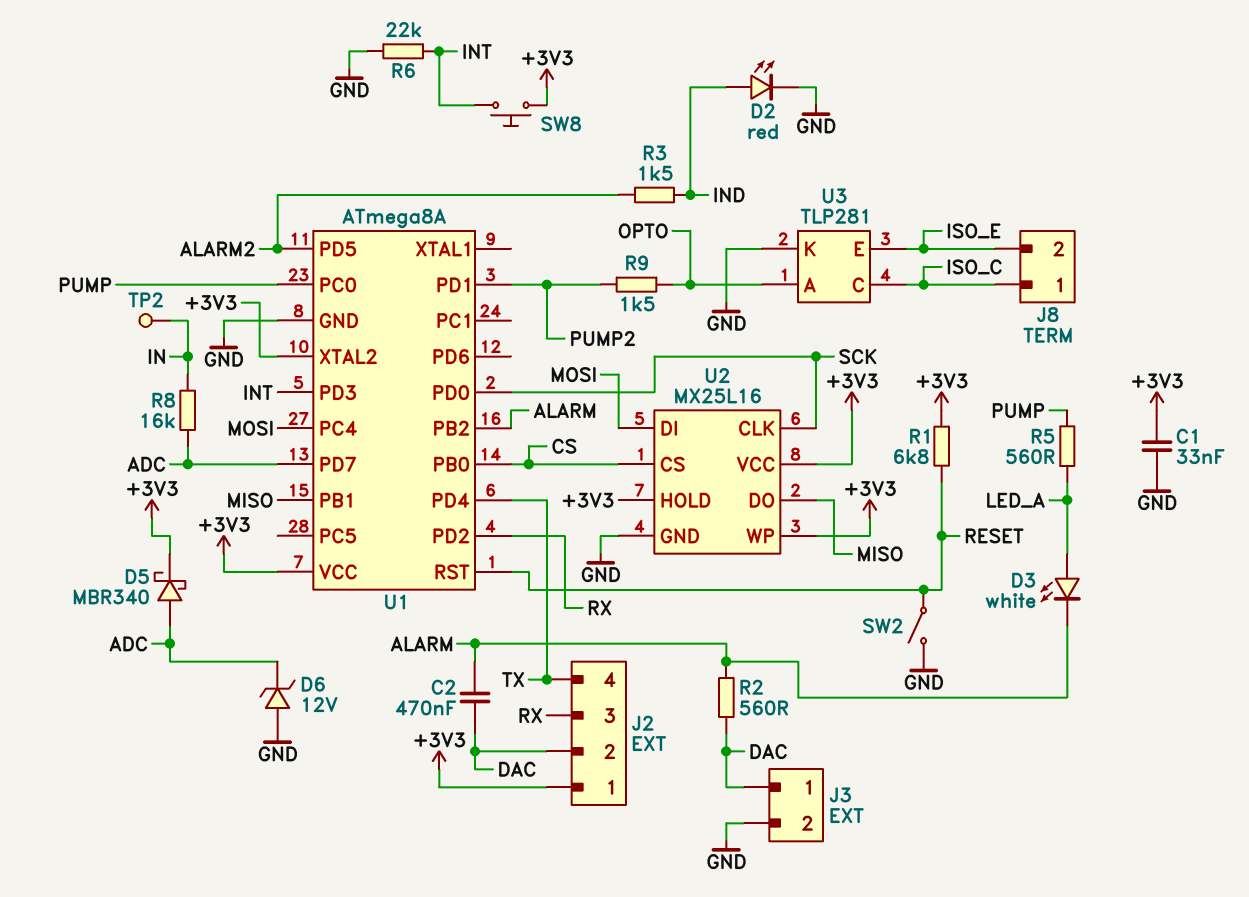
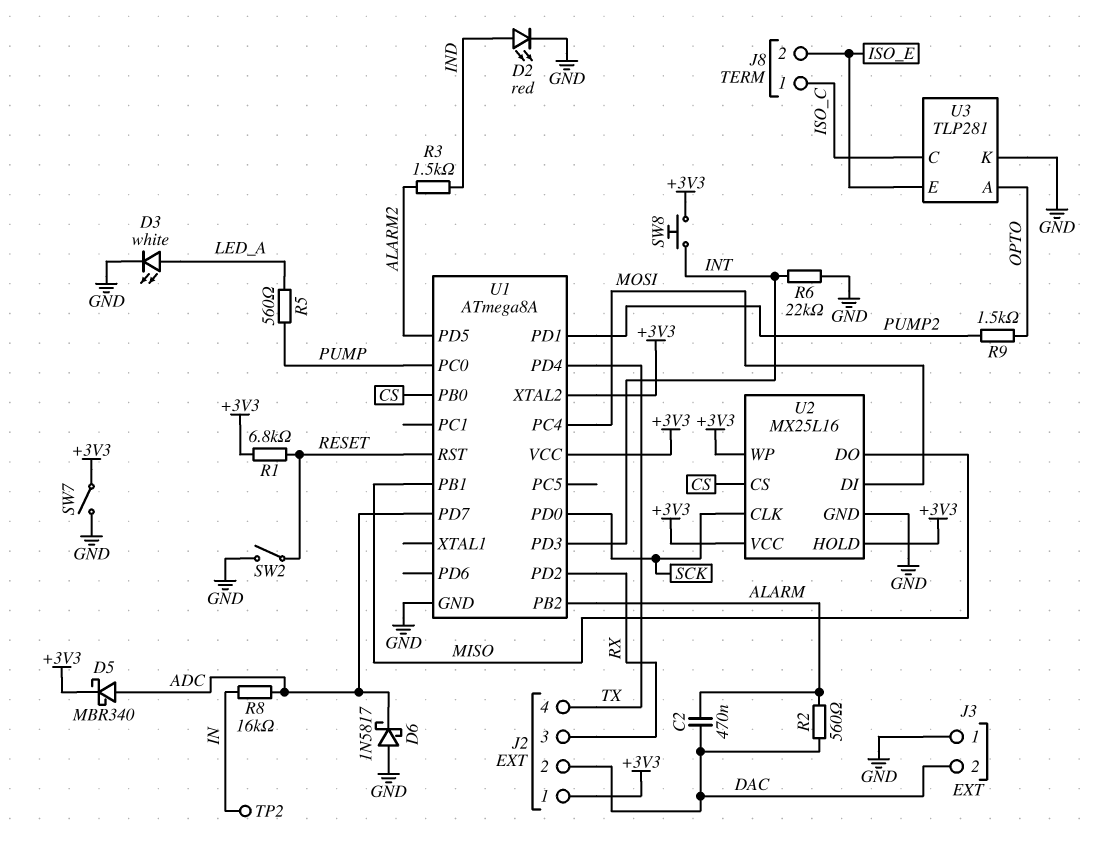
C1: 33nF (+3V3, GND) -> none
D3: LED white (A LED_A, K ALARM) -> LED white (A LED_A, K GND)
D6: zener 12V (A GND, K ADC) -> schottky 1N5817 (A GND, K ADC)
J3 pin 1: DAC -> GND
J3 pin 2: GND -> DAC
SW7: none -> switch (+3V3, GND)

